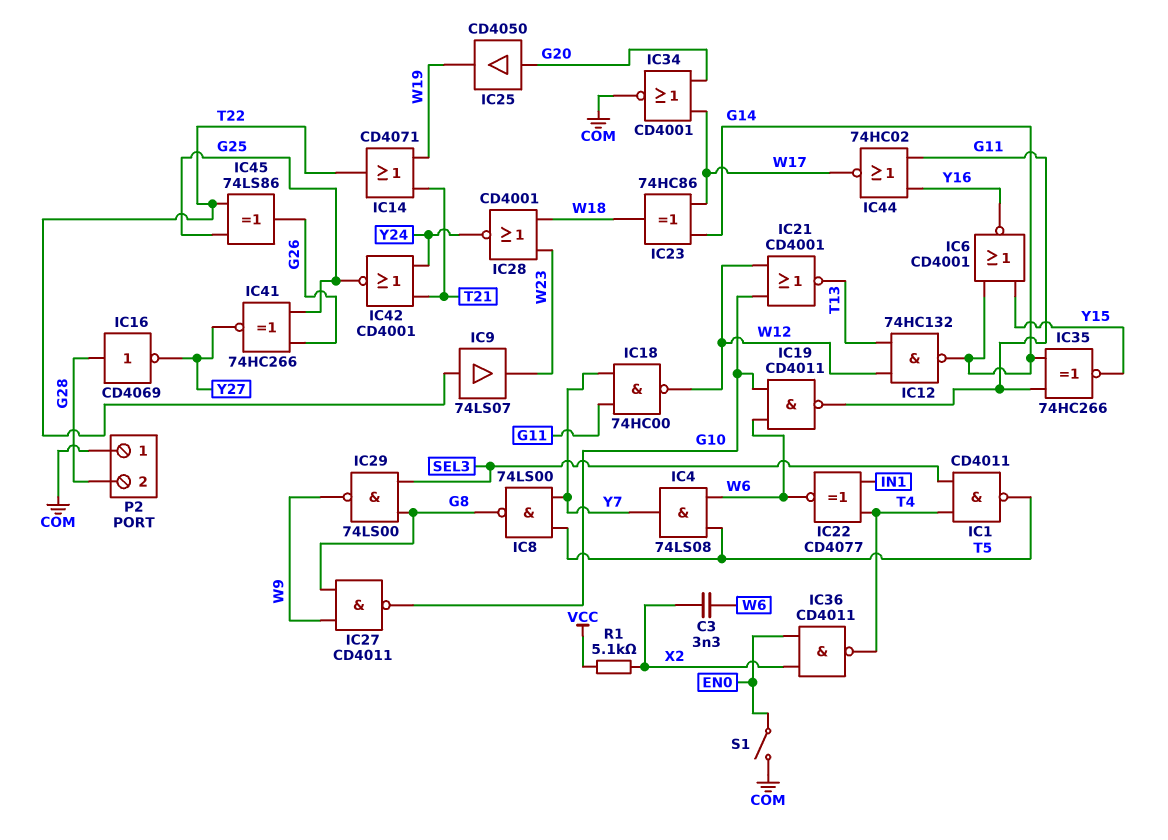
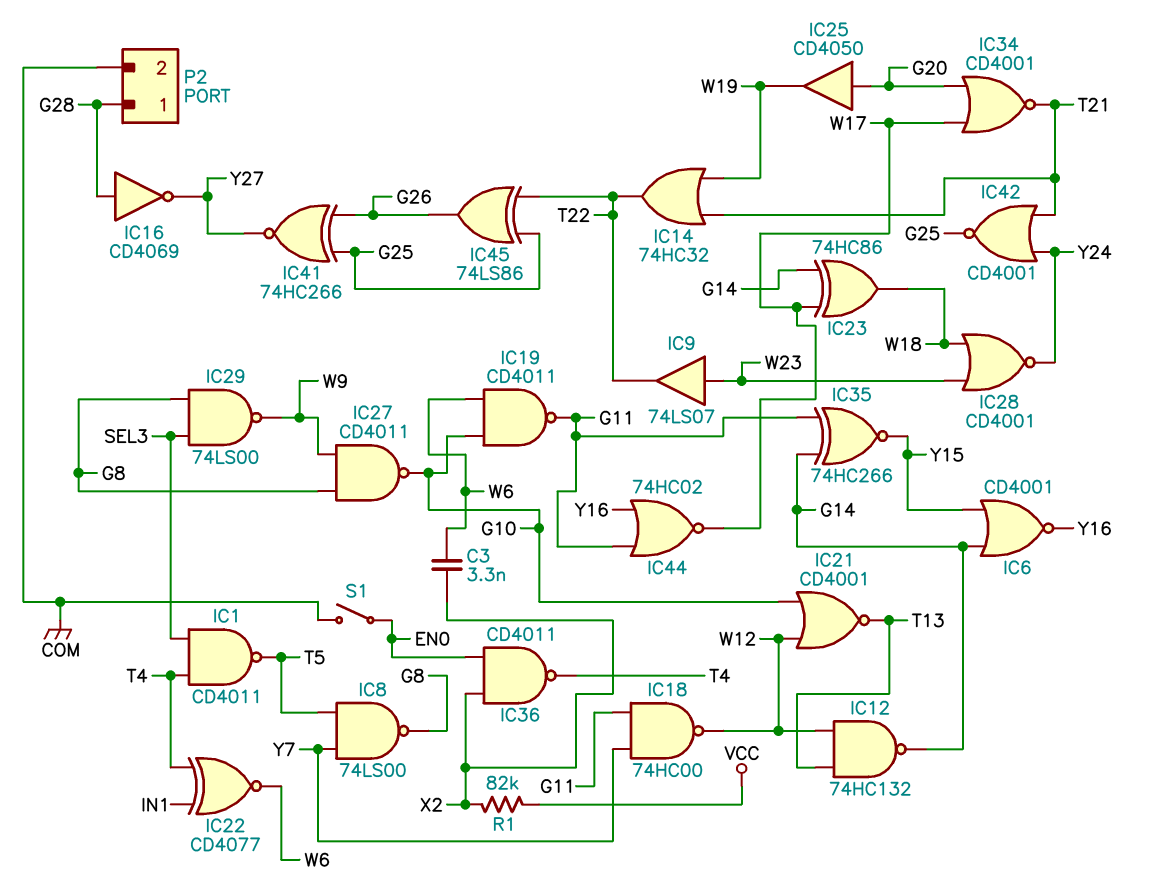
IC4: AND 74LS08 (in T5, in W6, out Y7) -> none
IC9: buffer 74LS07 (in T22, out W23) -> buffer 74LS07 (in W23, out T22)
IC14: OR CD4071 (in T21, in W19, out T22) -> OR 74HC32 (in T21, in W19, out T22)
IC34: NOR CD4001 (in G20, in W17, out COM) -> NOR CD4001 (in G20, in W17, out T21)
P2 pin 1: COM -> G28
P2 pin 2: G28 -> COM
R1: 5.1k (VCC, X2) -> 82k (VCC, X2)

